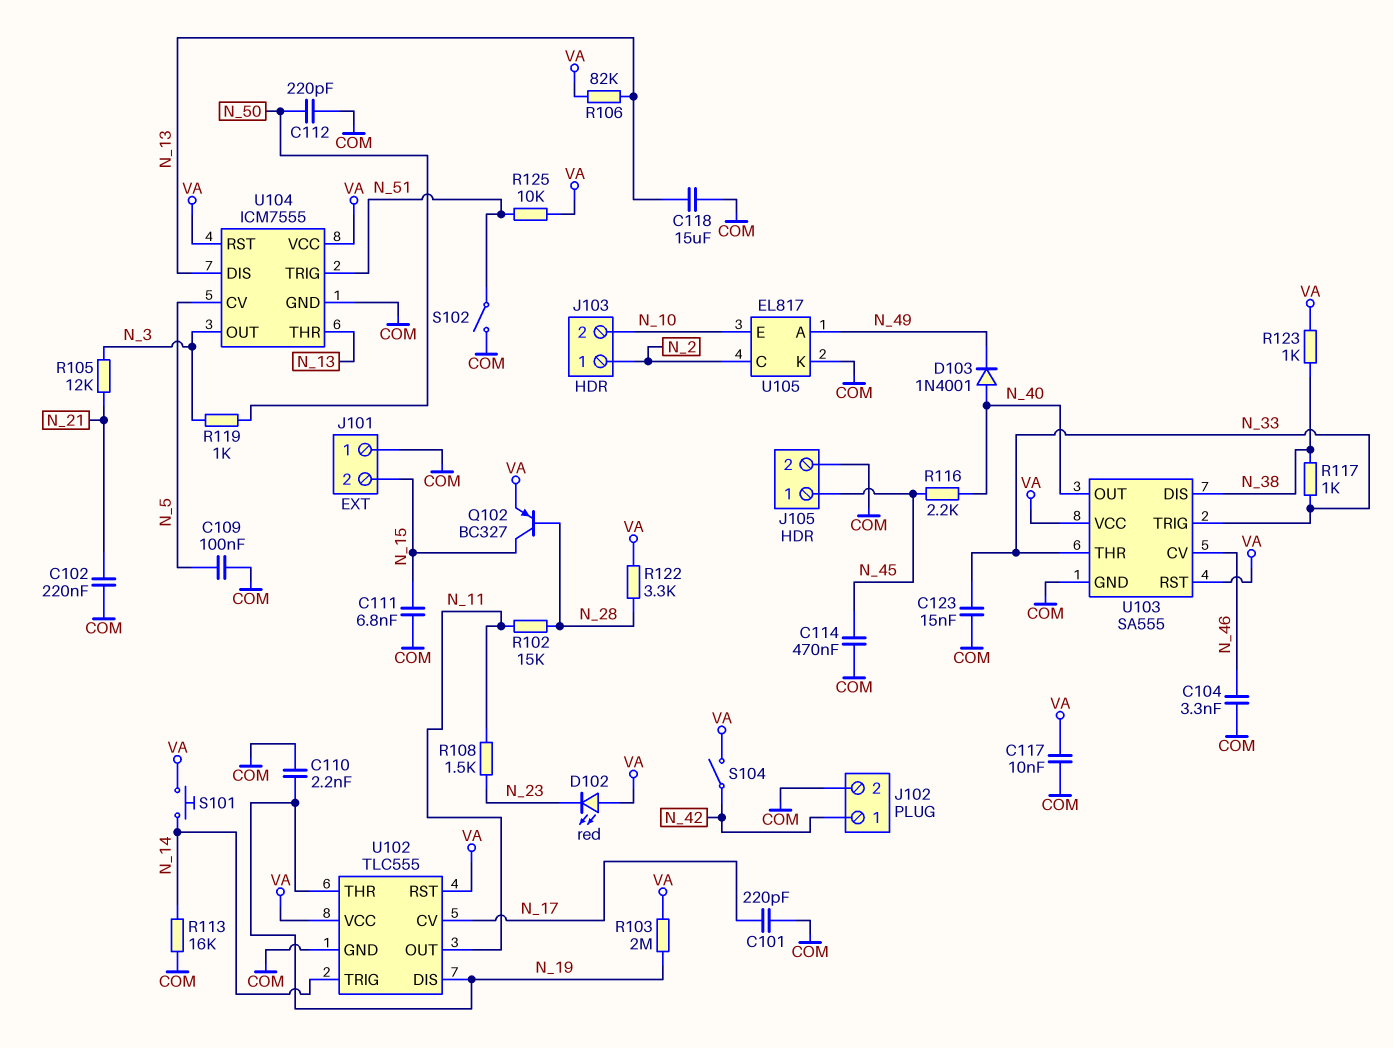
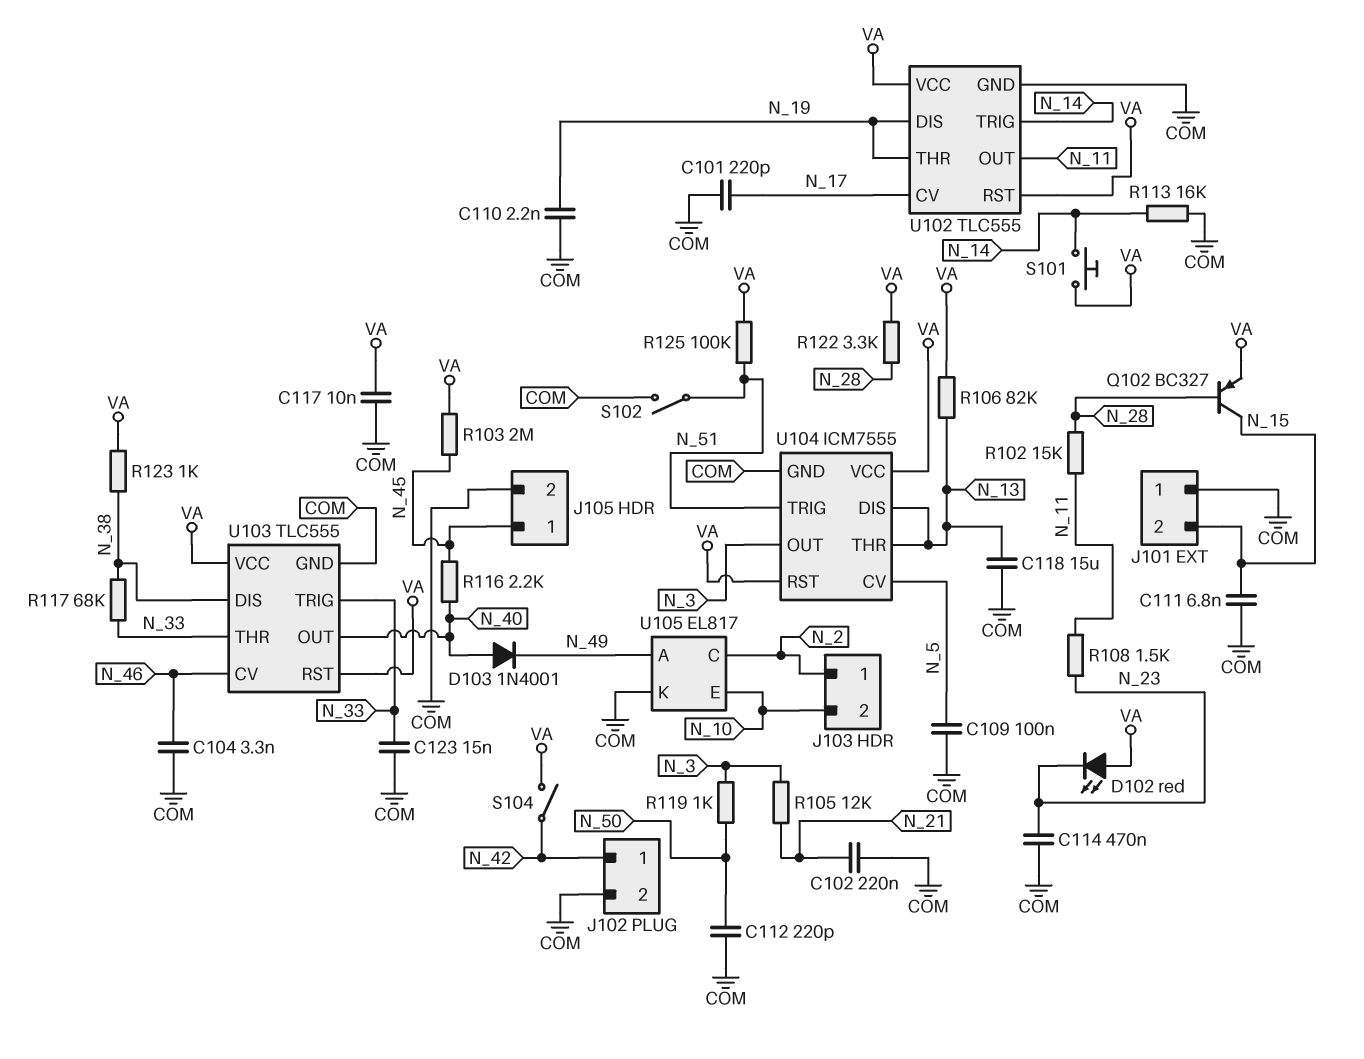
C114: 470nF (COM, N_45) -> 470nF (COM, N_23)
R103: 2M (N_19, VA) -> 2M (N_45, VA)
R117: 1k (N_33, N_38) -> 68k (N_33, N_38)
R125: 10k (N_51, VA) -> 100k (N_51, VA)
U103: SA555 -> TLC555

